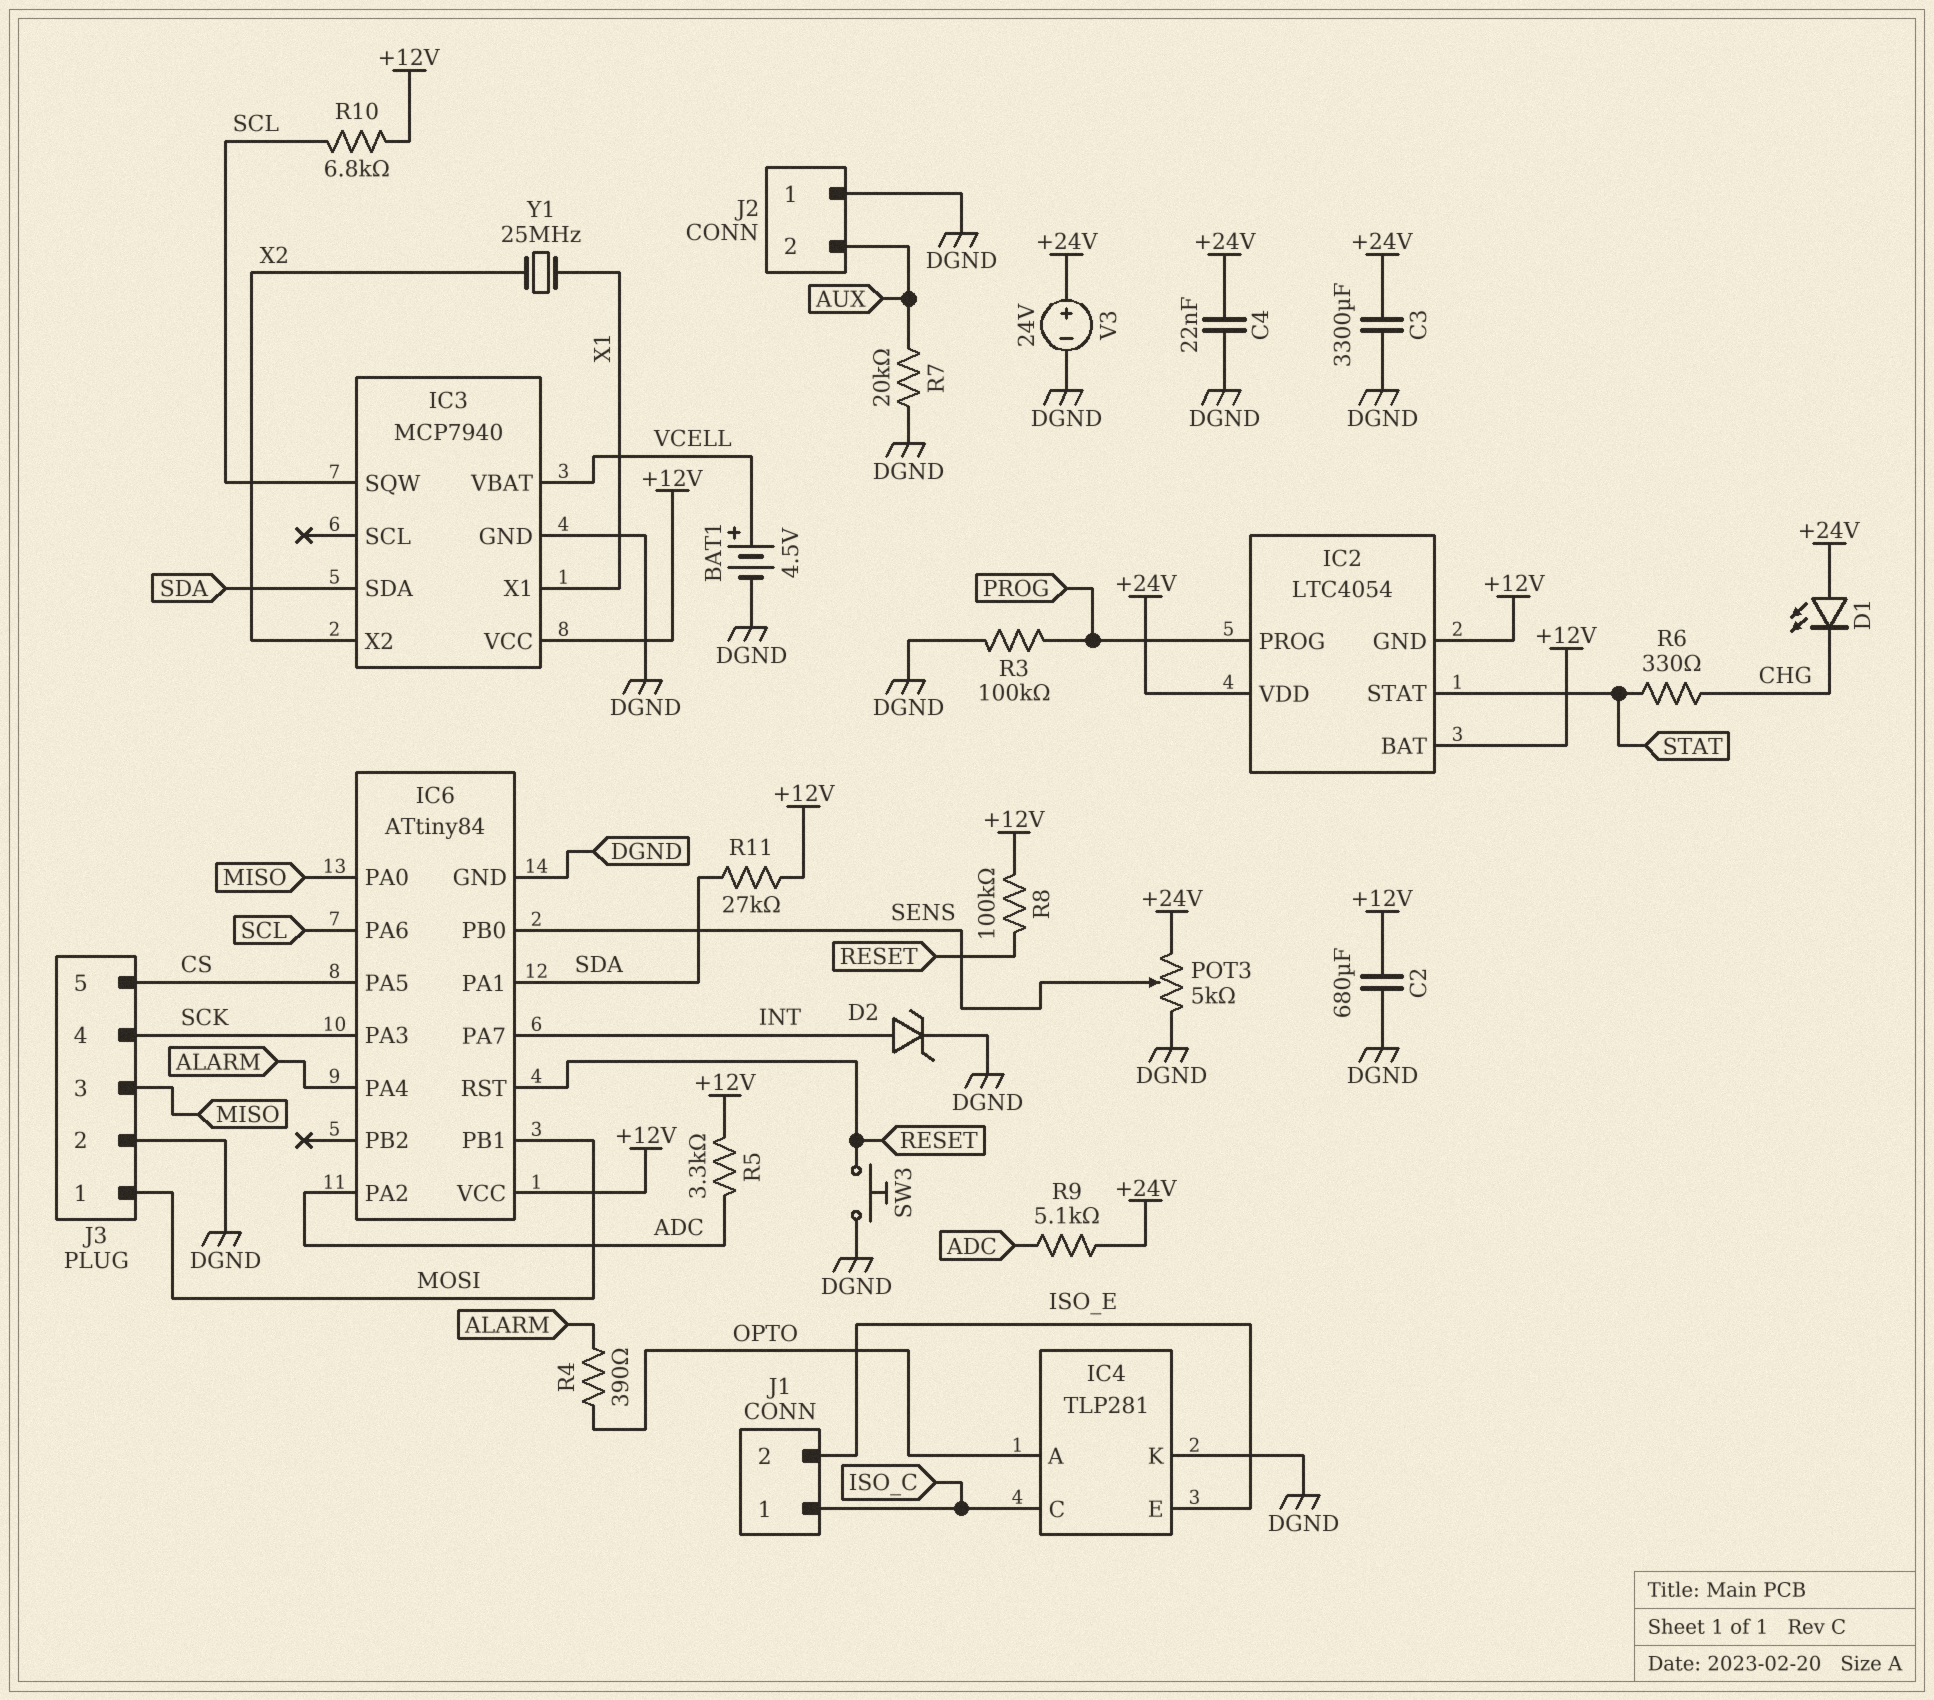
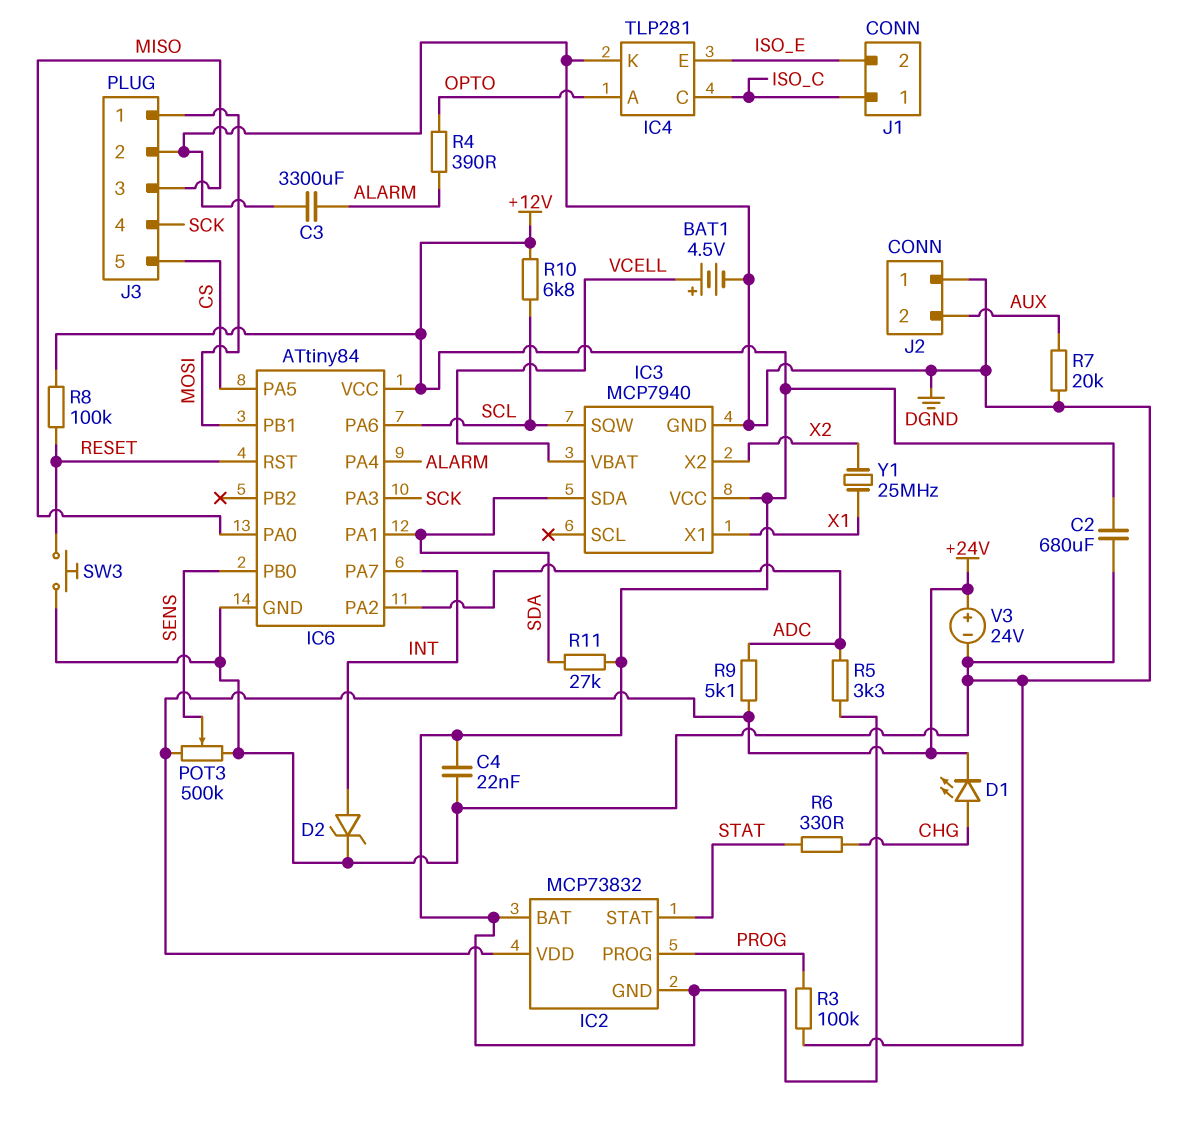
C3: 3300uF (+24V, DGND) -> 3300uF (ALARM, DGND)
C4: 22nF (+24V, DGND) -> 22nF (+12V, DGND)
D1: LED (A +24V, K CHG) -> LED (A CHG, K +24V)
IC2: LTC4054 -> MCP73832
POT3: 5k (+24V, DGND, wiper SENS) -> 500k (+24V, DGND, wiper SENS)

